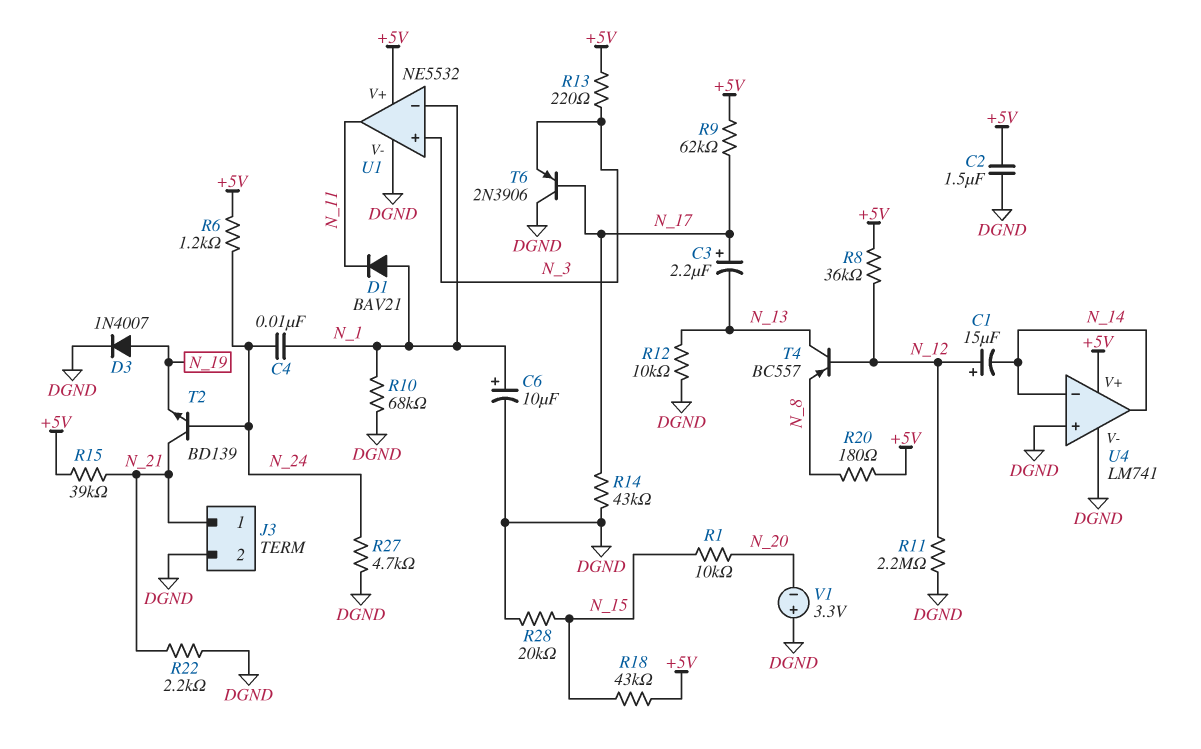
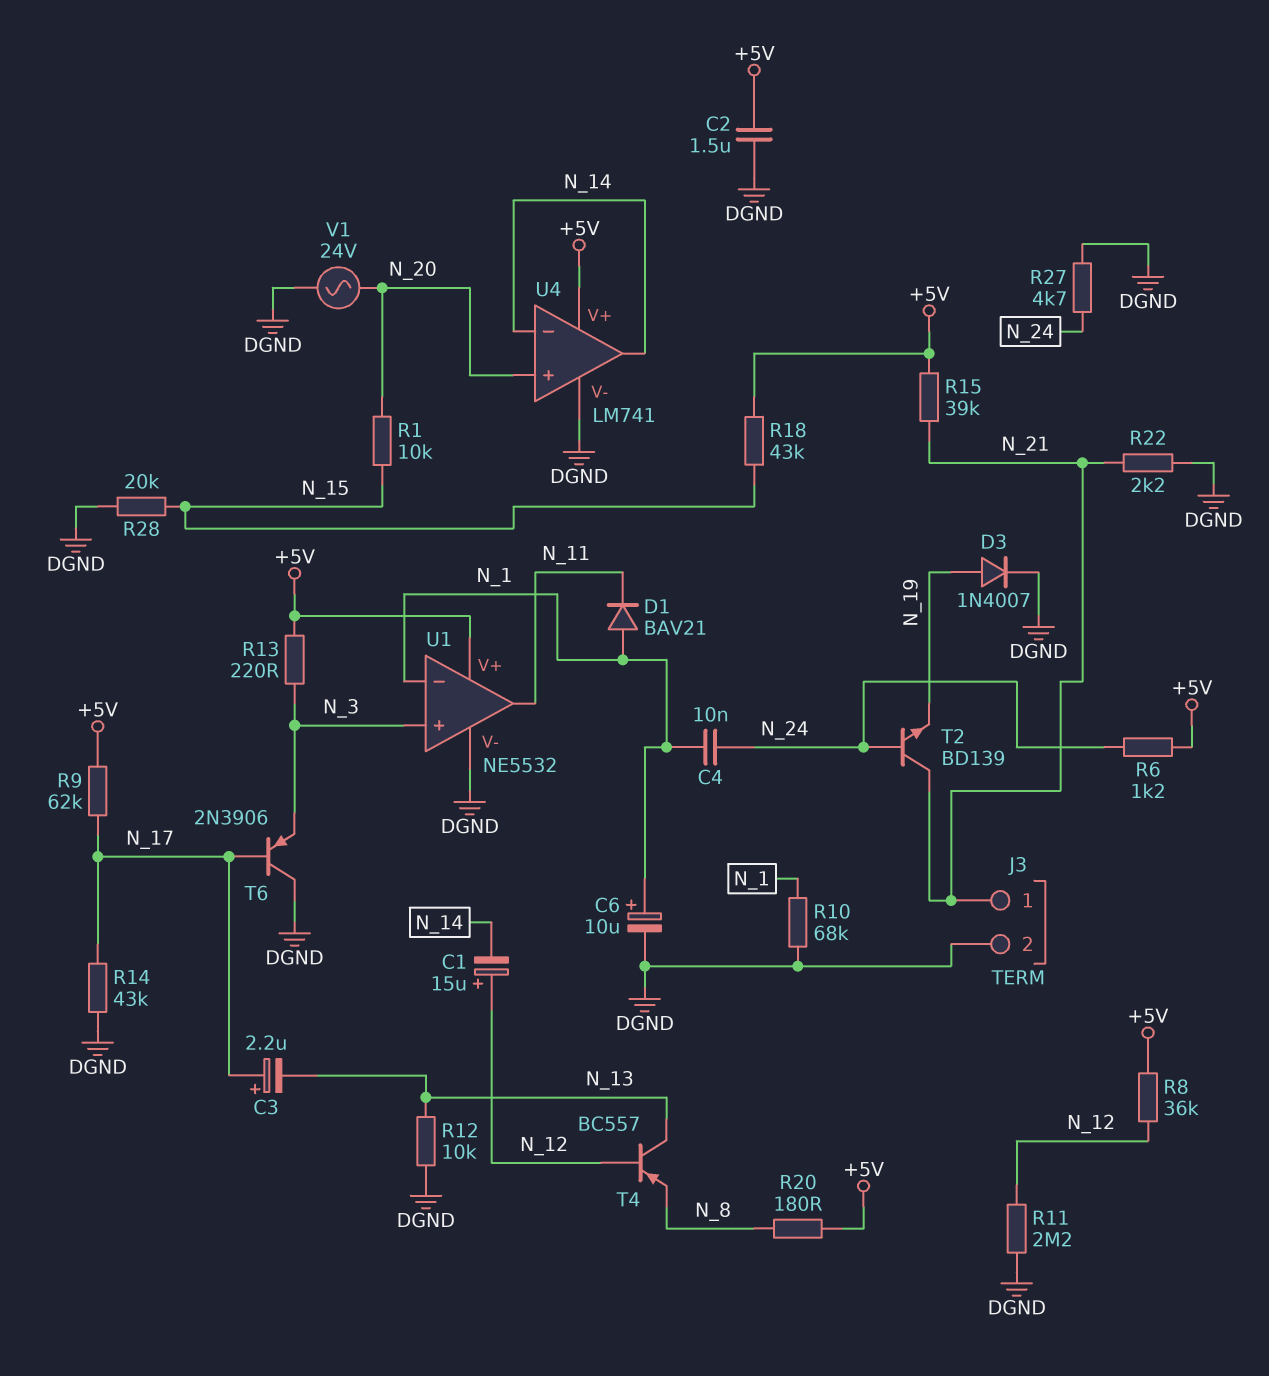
U4 pin in+: DGND -> N_20
V1: 3.3V (plus DGND, minus N_20) -> AC 24V (DGND, N_20)

